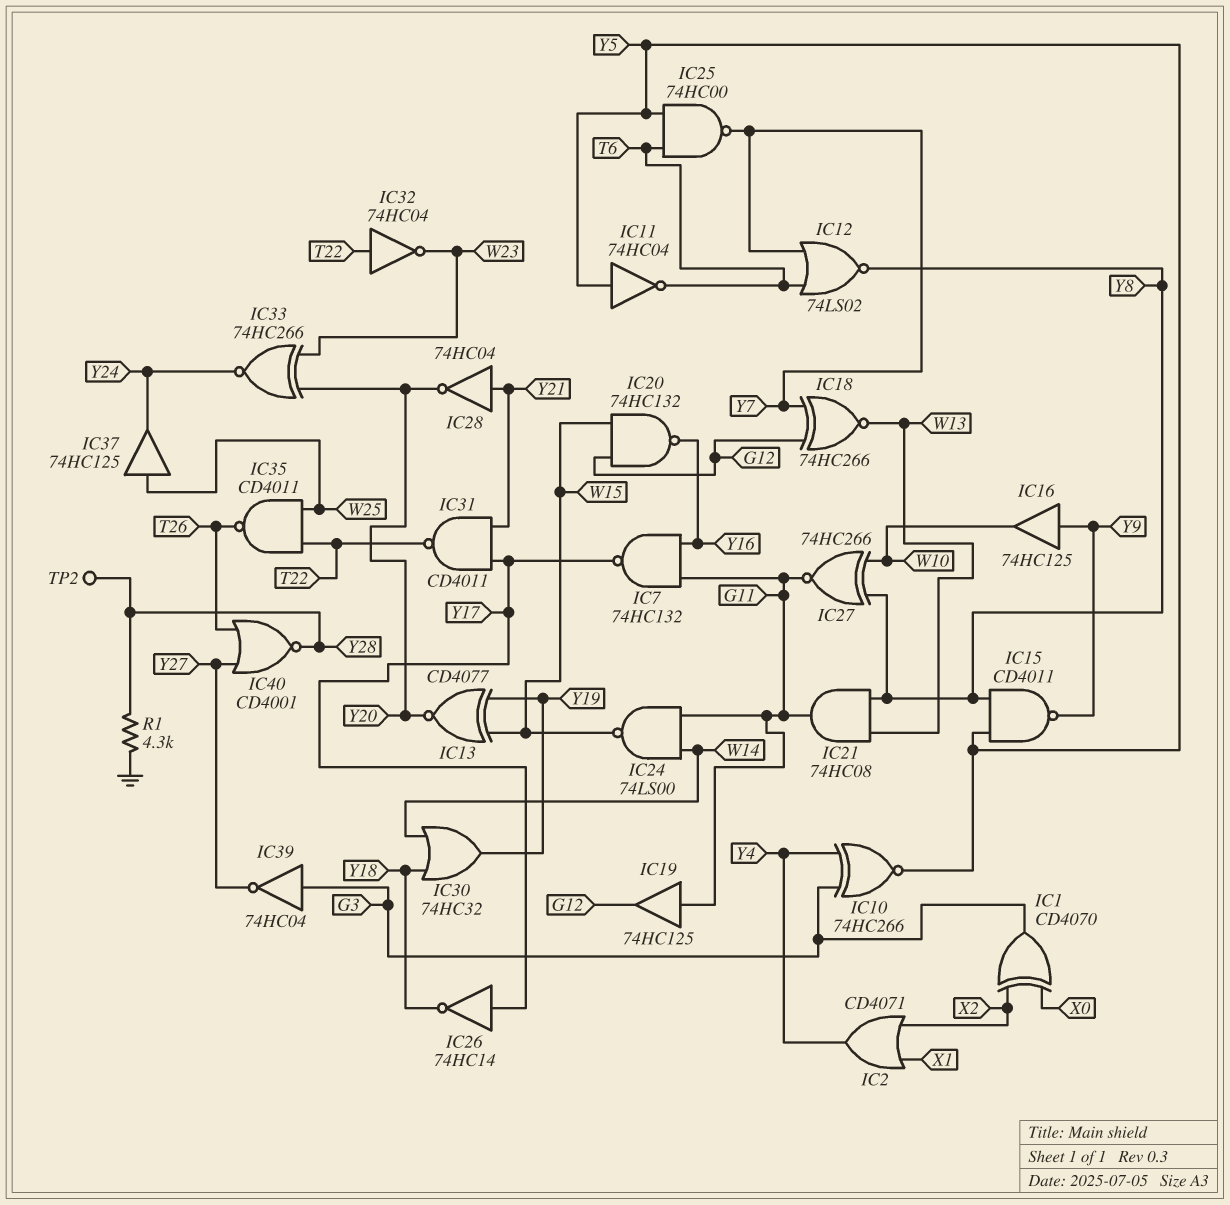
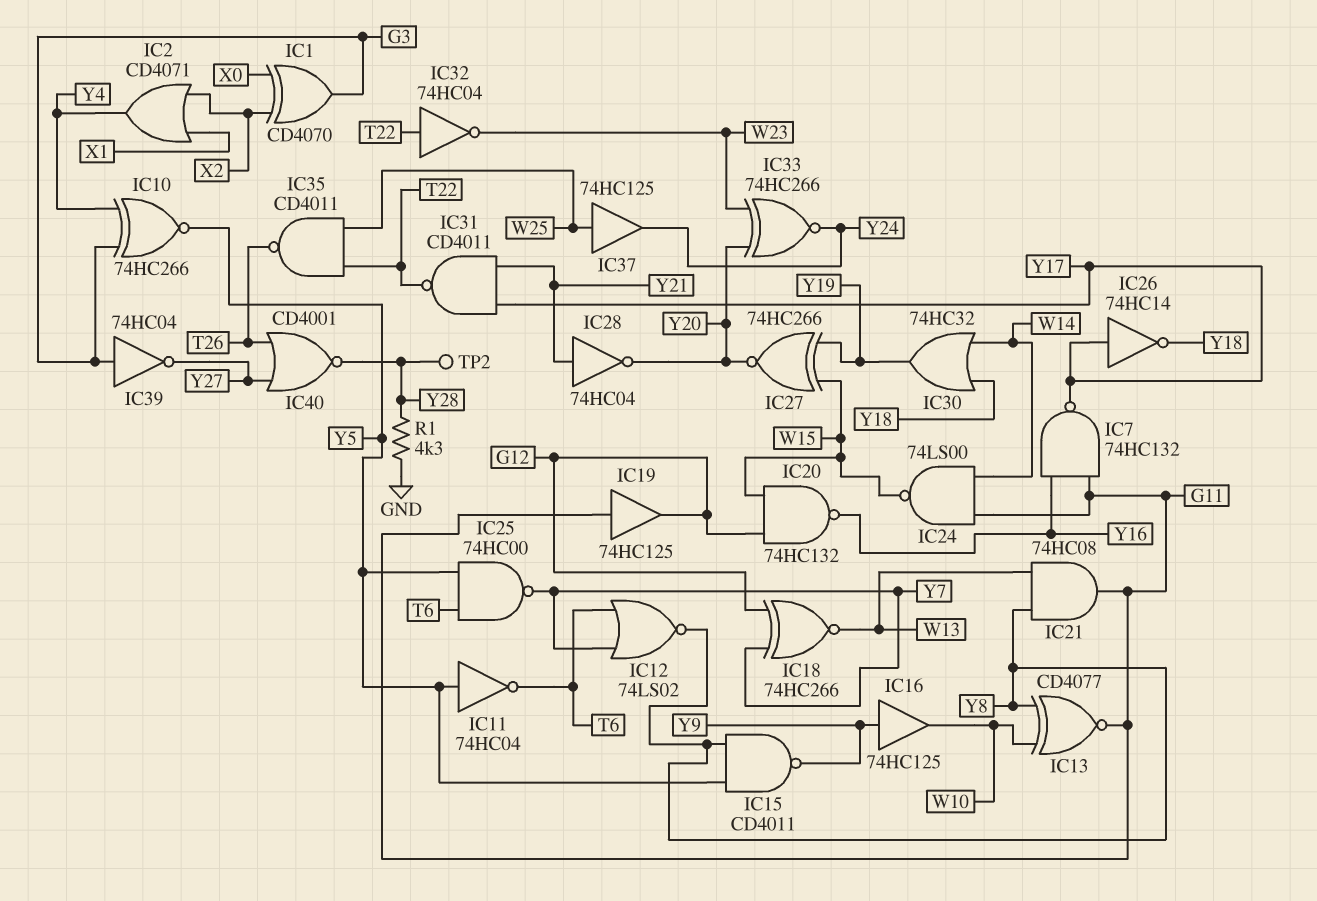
IC13: XNOR CD4077 (in W15, in Y19, out Y20) -> XNOR CD4077 (in W10, in Y8, out G11)
IC27: XNOR 74HC266 (in W10, in Y8, out G11) -> XNOR 74HC266 (in W15, in Y19, out Y20)

